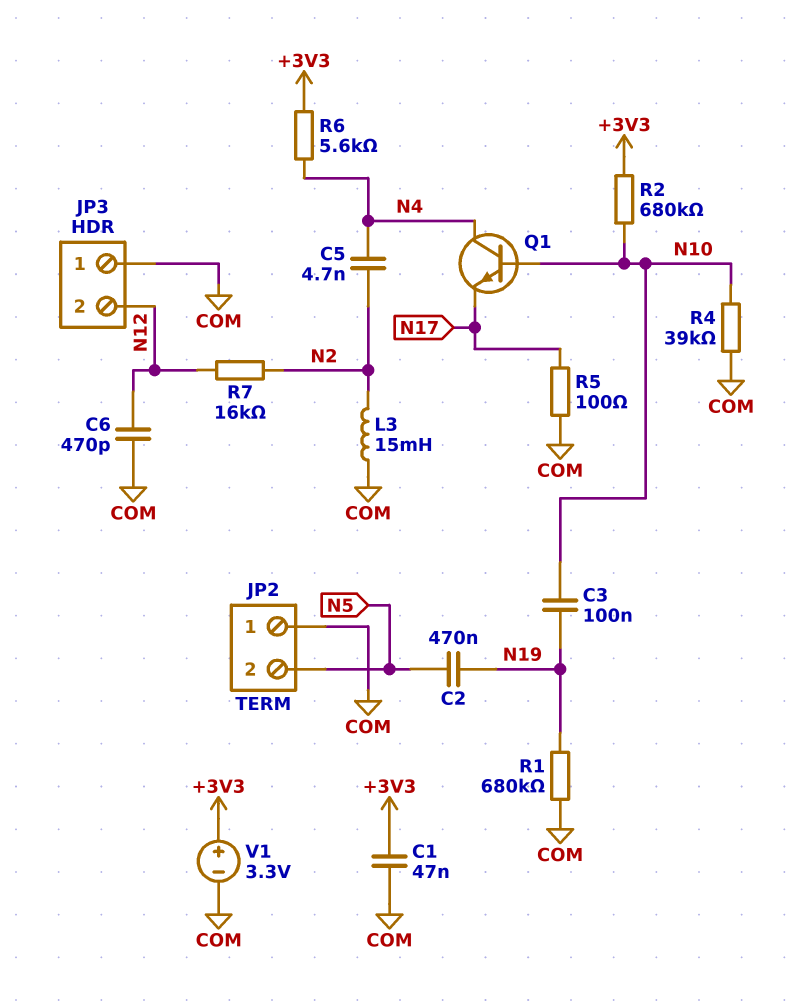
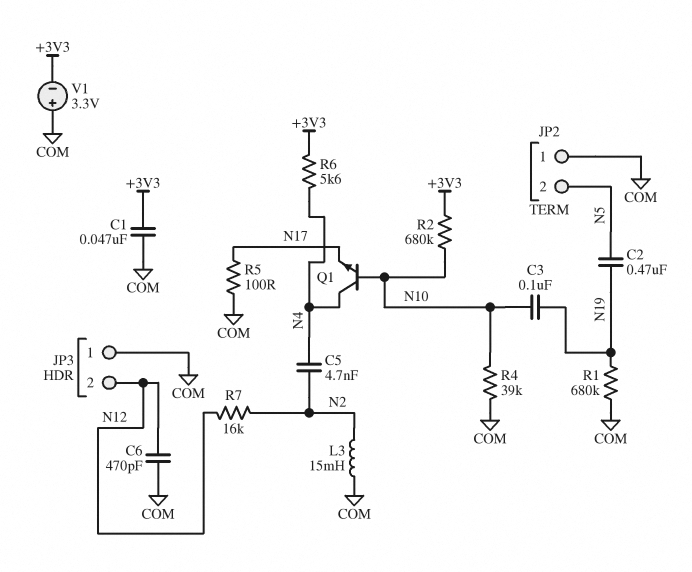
V1: 3.3V (plus +3V3, minus COM) -> 3.3V (plus COM, minus +3V3)

